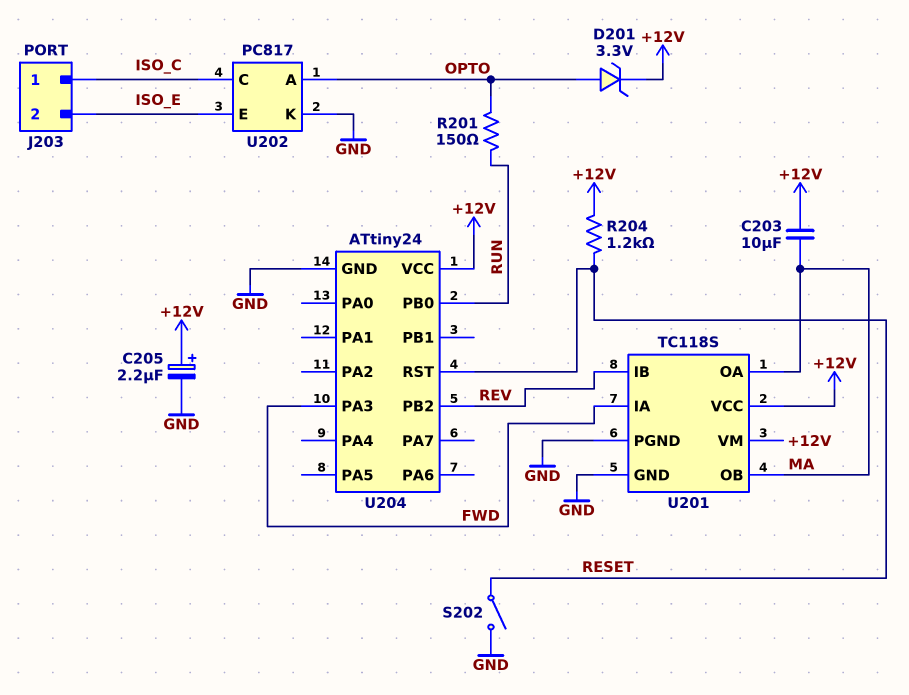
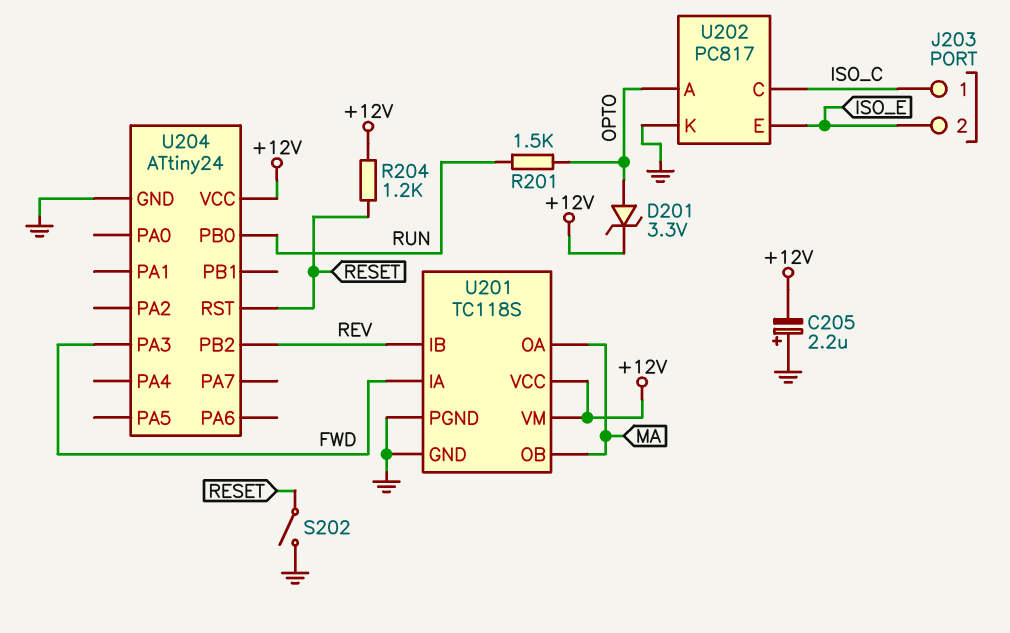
C203: 10uF (+12V, MA) -> none
C205: 2.2uF (plus +12V, minus GND) -> 2.2uF (plus GND, minus +12V)
R201: 150 (OPTO, RUN) -> 1.5k (OPTO, RUN)

